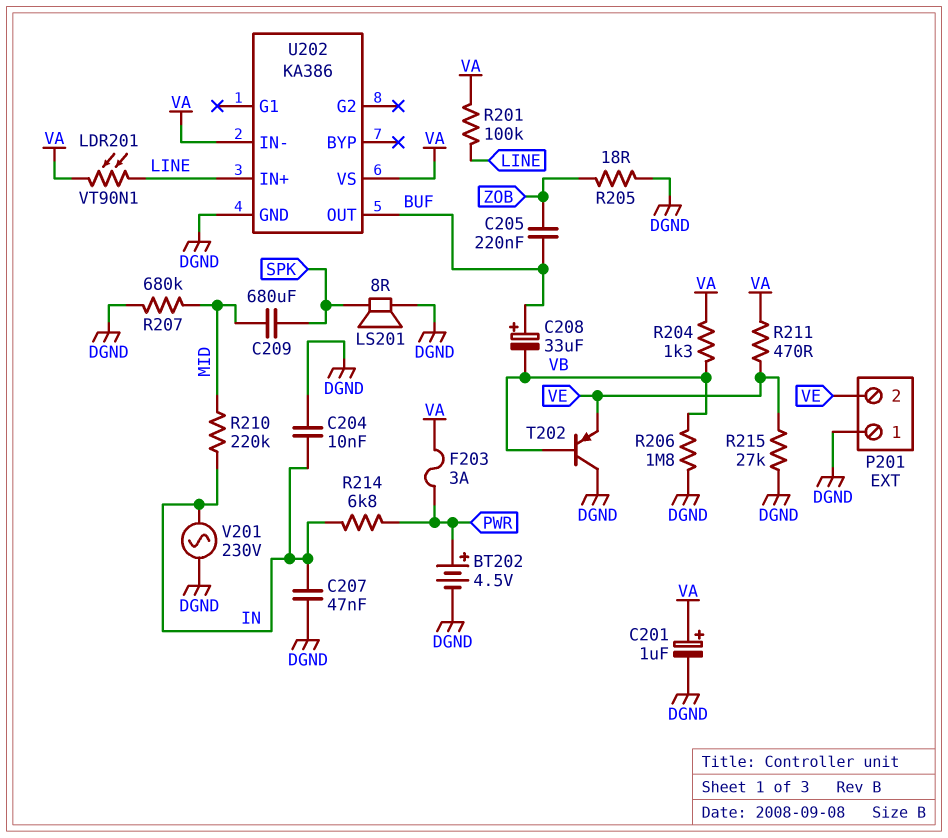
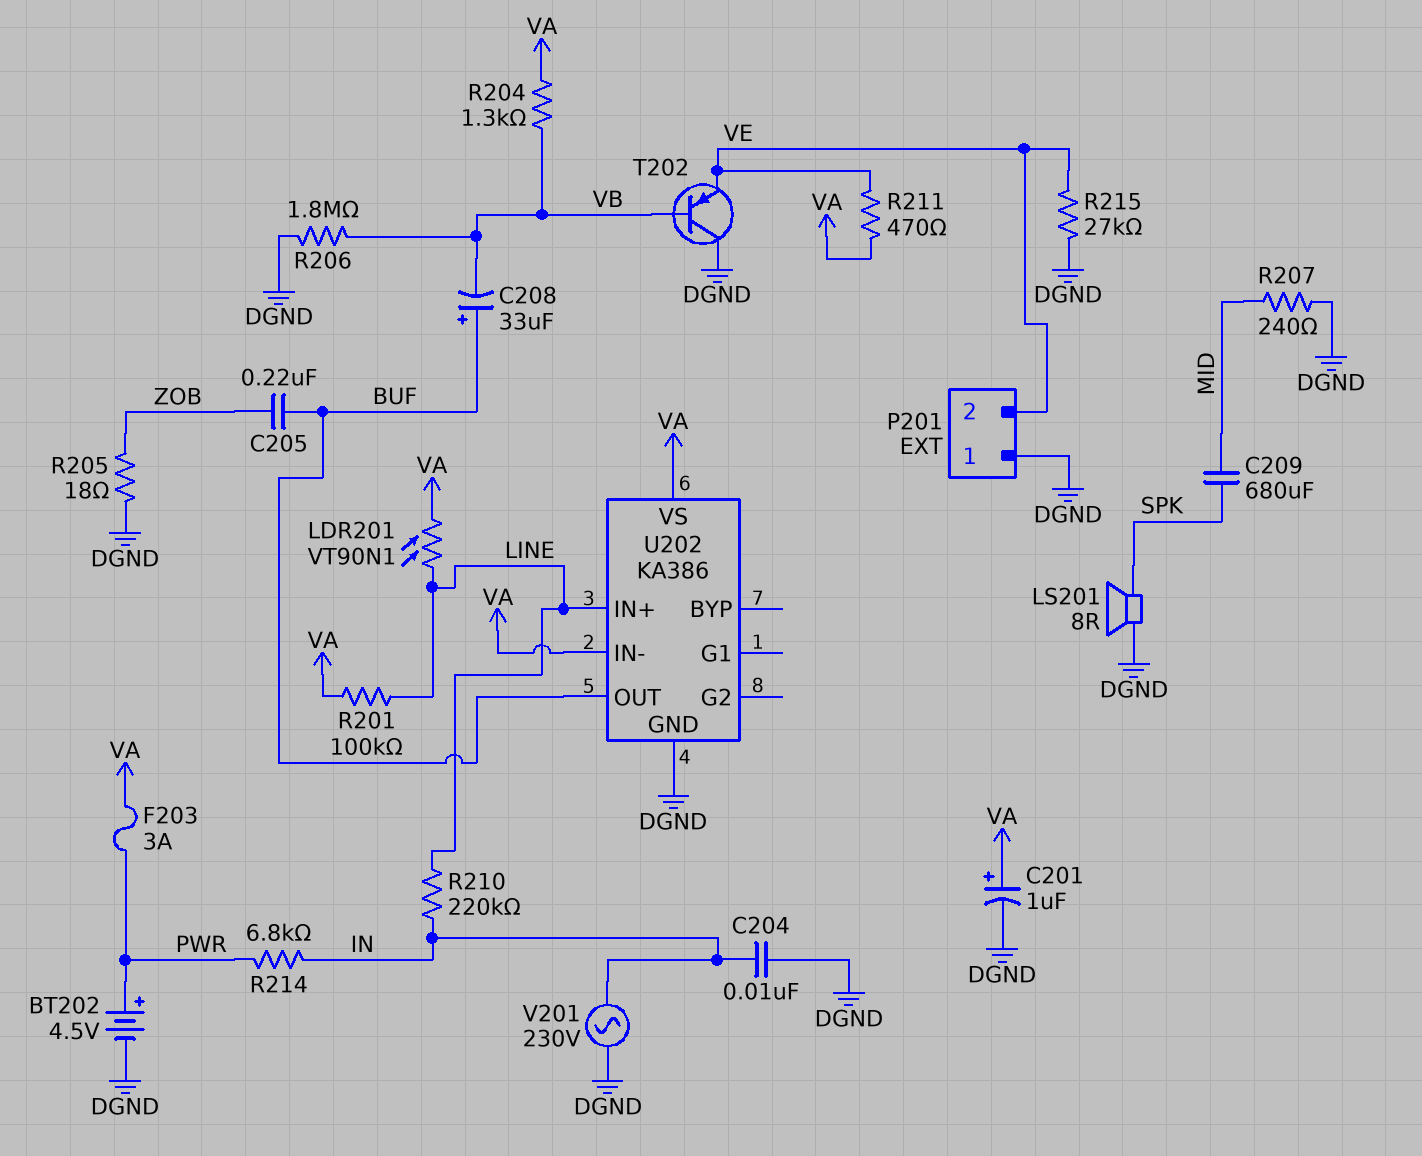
C207: 47nF (DGND, IN) -> none
R207: 680k (DGND, MID) -> 240 (DGND, MID)
R210: 220k (IN, MID) -> 220k (IN, LINE)

